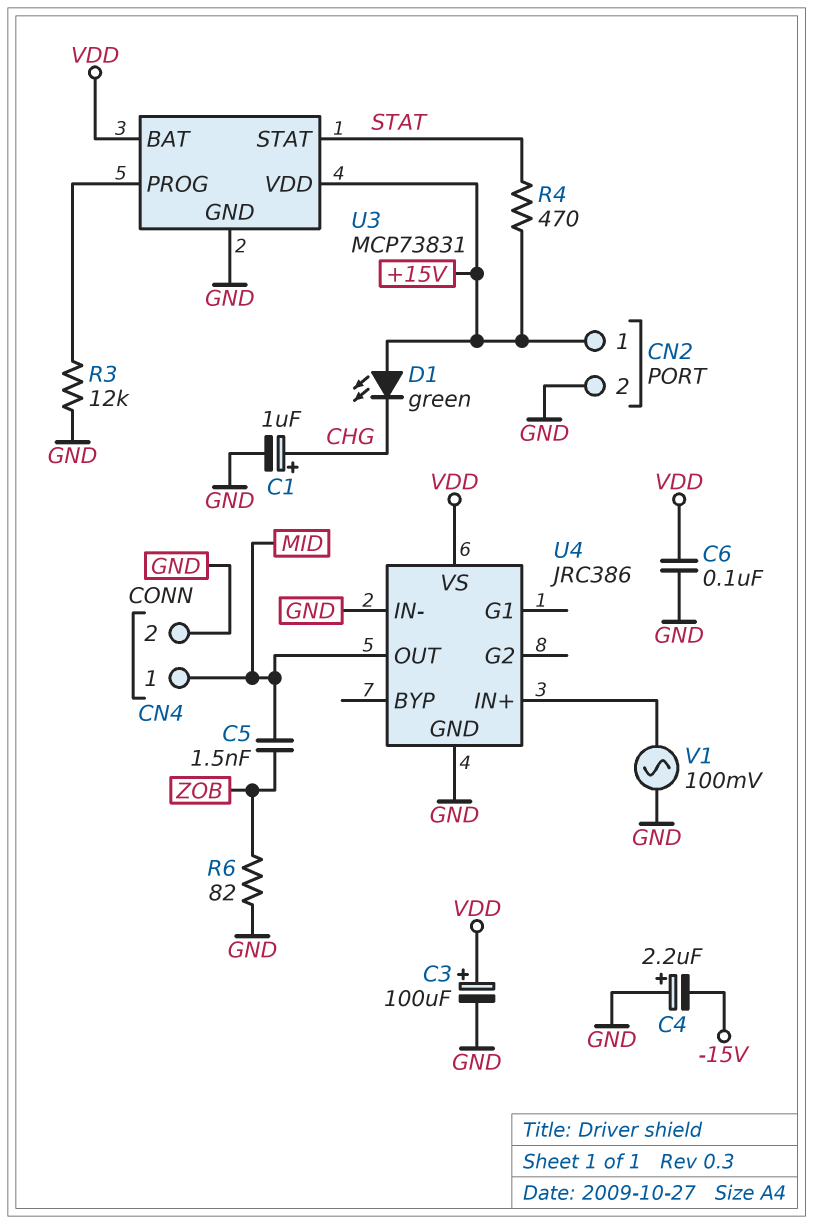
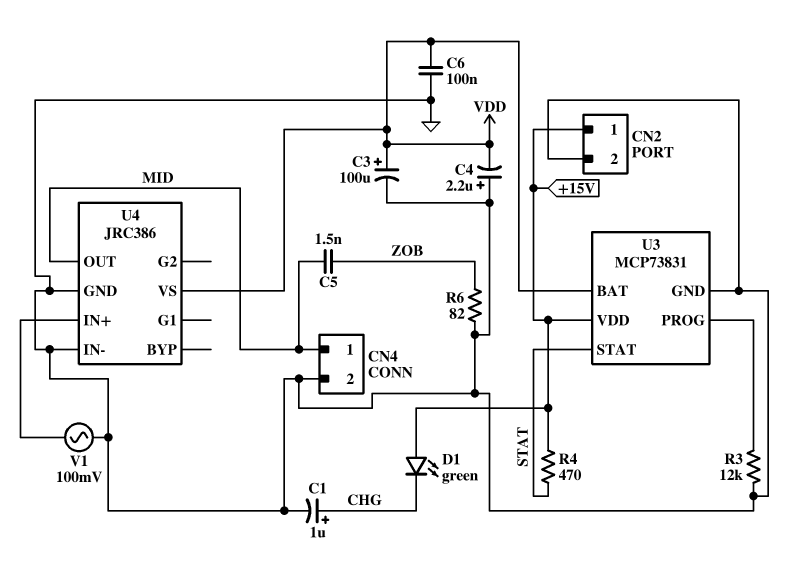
C4: 2.2uF (plus GND, minus -15V) -> 2.2uF (plus GND, minus VDD)

